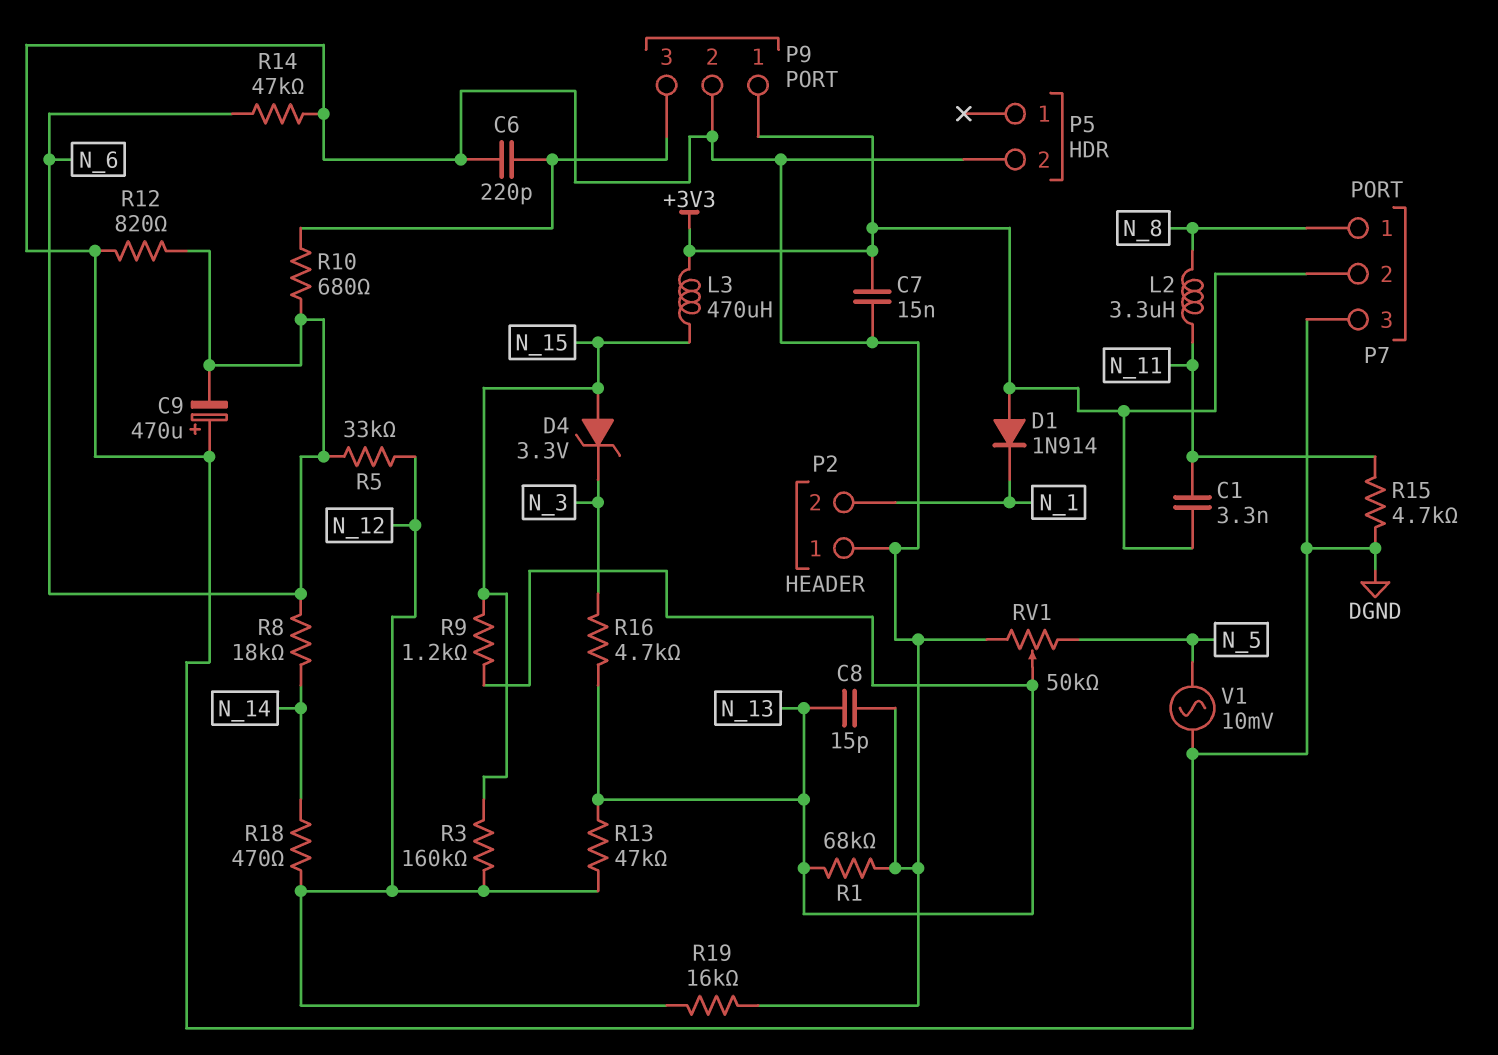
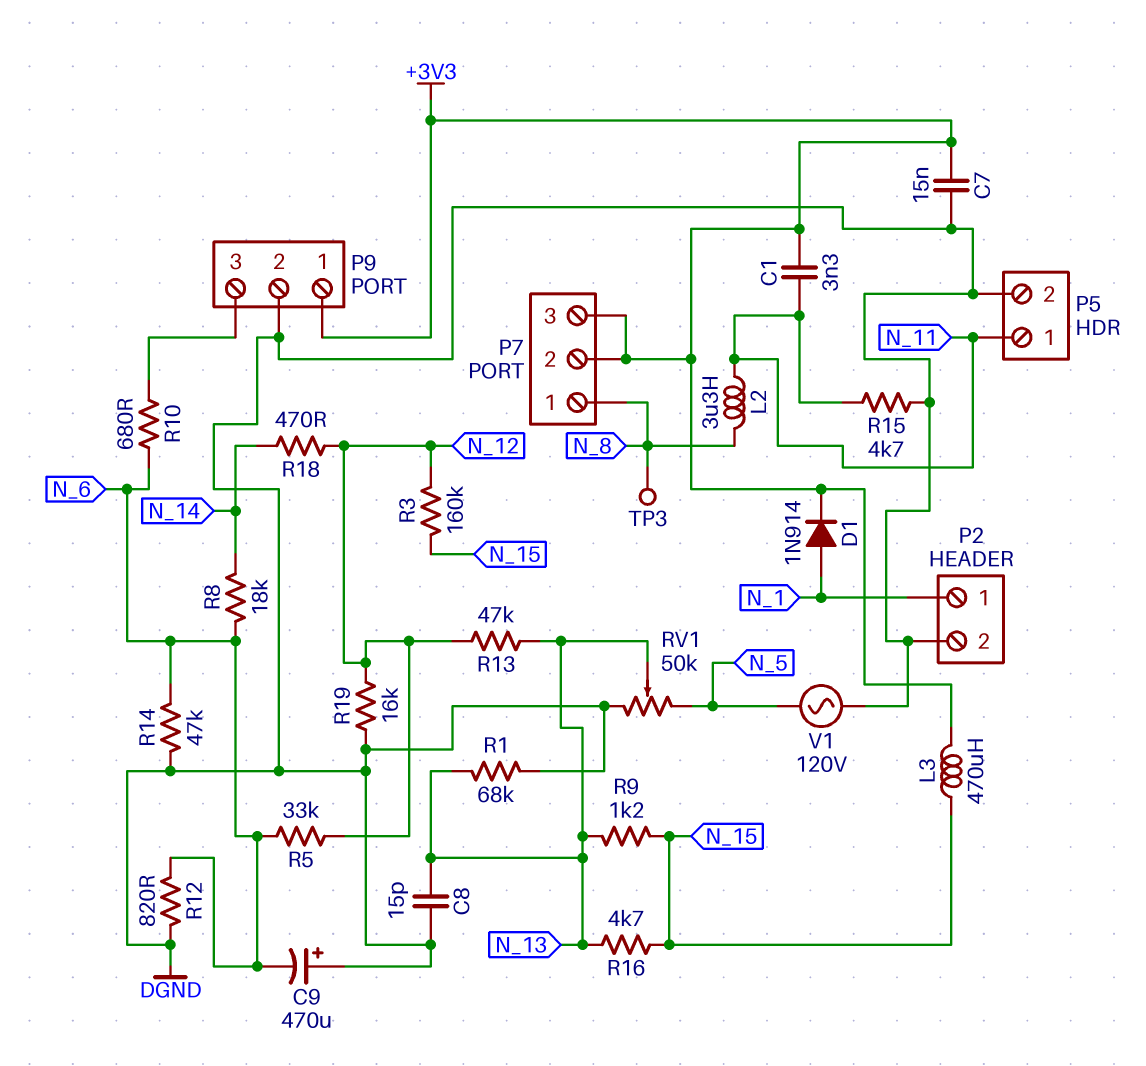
C6: 220pF (DGND, P9/3) -> none
D1: diode 1N914 (A +3V3, K N_1) -> diode 1N914 (A N_1, K +3V3)
D4: zener 3.3V (A N_15, K N_3) -> none
P2 pin 1: DGND -> N_1
P2 pin 2: N_1 -> DGND
P5 pin 1: none -> N_11
P7 pin 3: DGND -> +3V3
R16: 4.7k (N_3, N_13) -> 4.7k (N_13, N_15)
TP3: none -> test point (N_8)
V1: AC 10mV (DGND, N_5) -> AC 120V (DGND, N_5)

